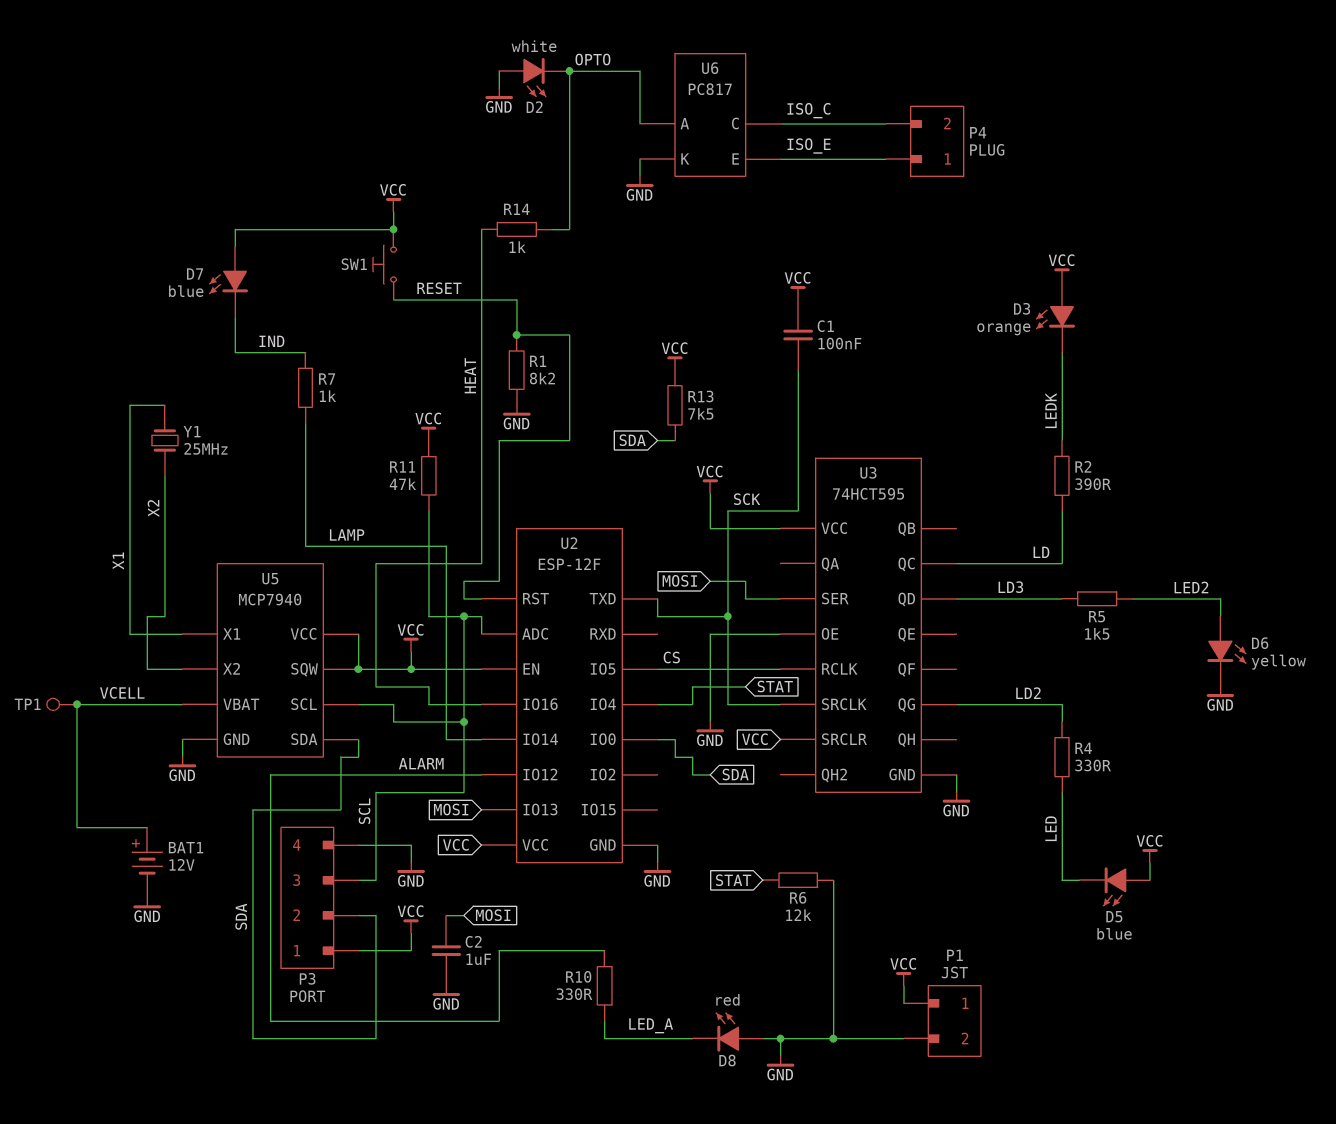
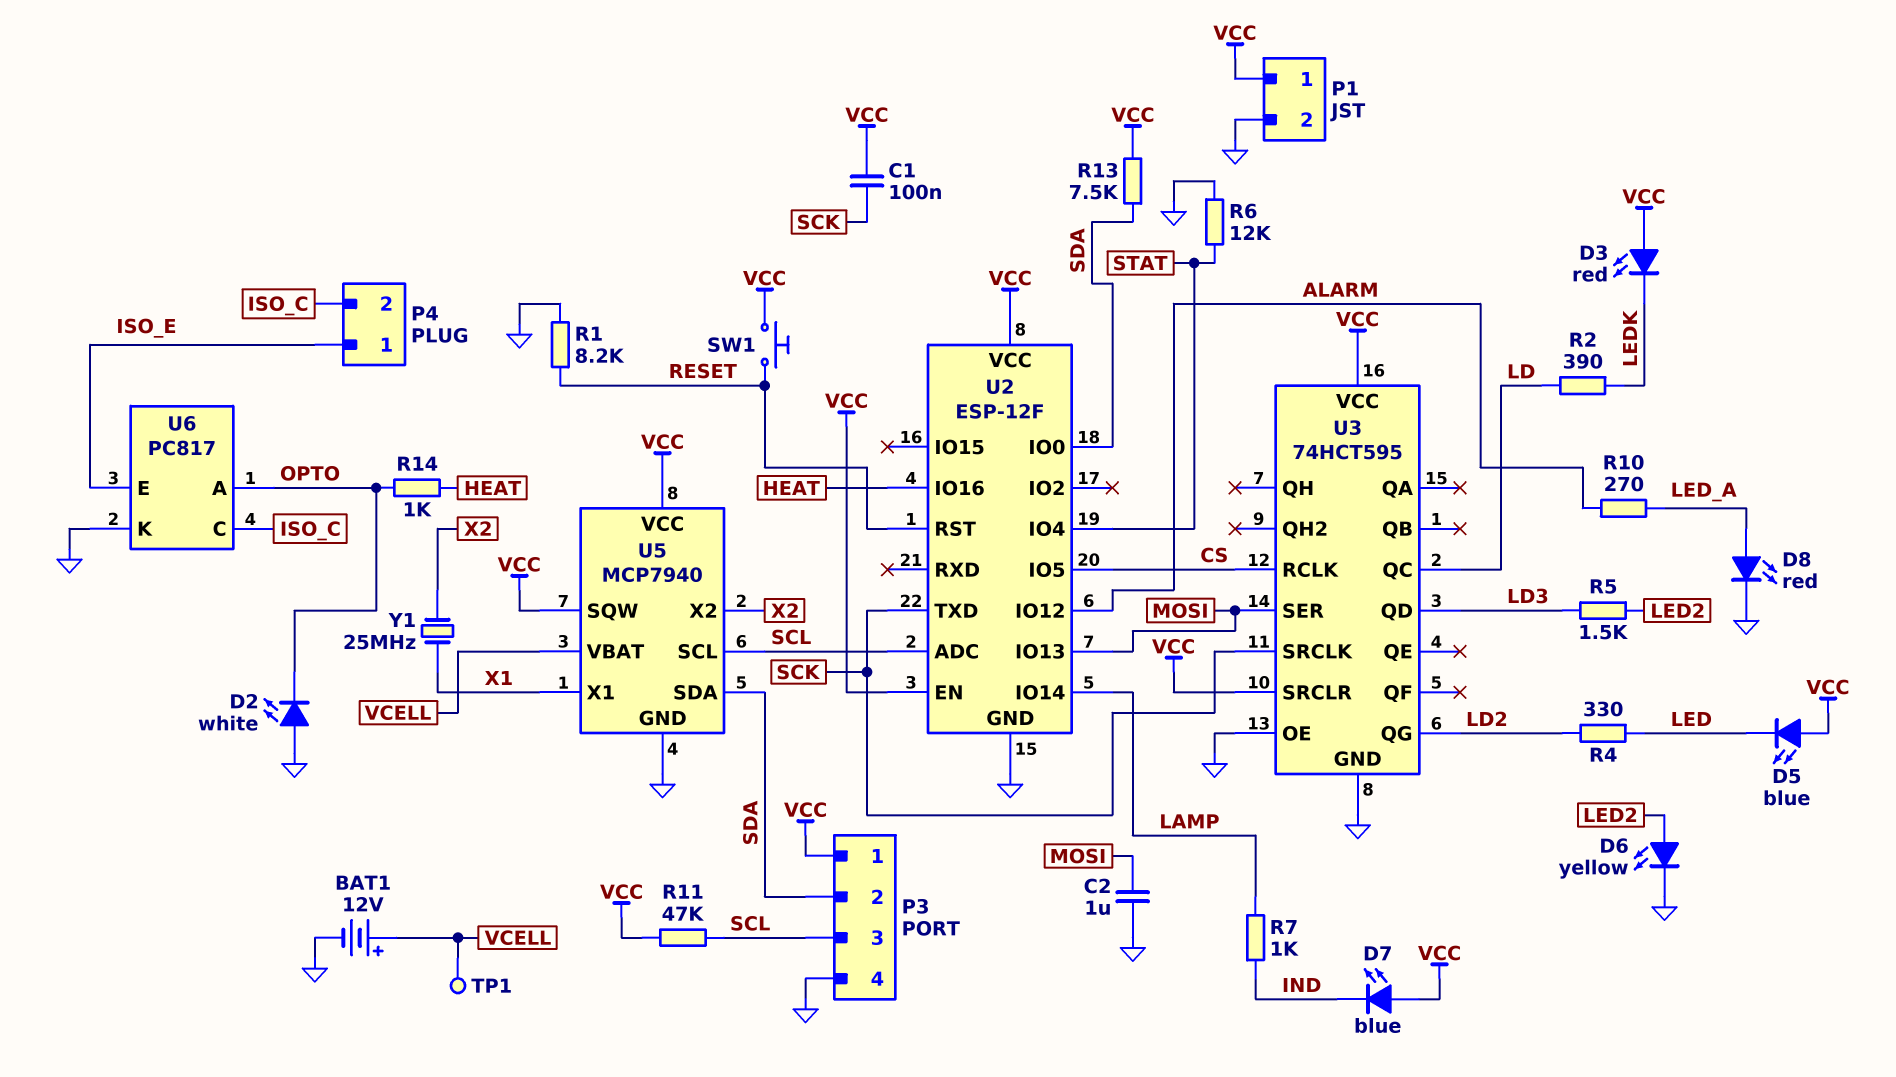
D3: LED orange (A VCC, K LEDK) -> LED red (A VCC, K LEDK)
D8: LED red (A GND, K LED_A) -> LED red (A LED_A, K GND)
R10: 330 (ALARM, LED_A) -> 270 (ALARM, LED_A)

